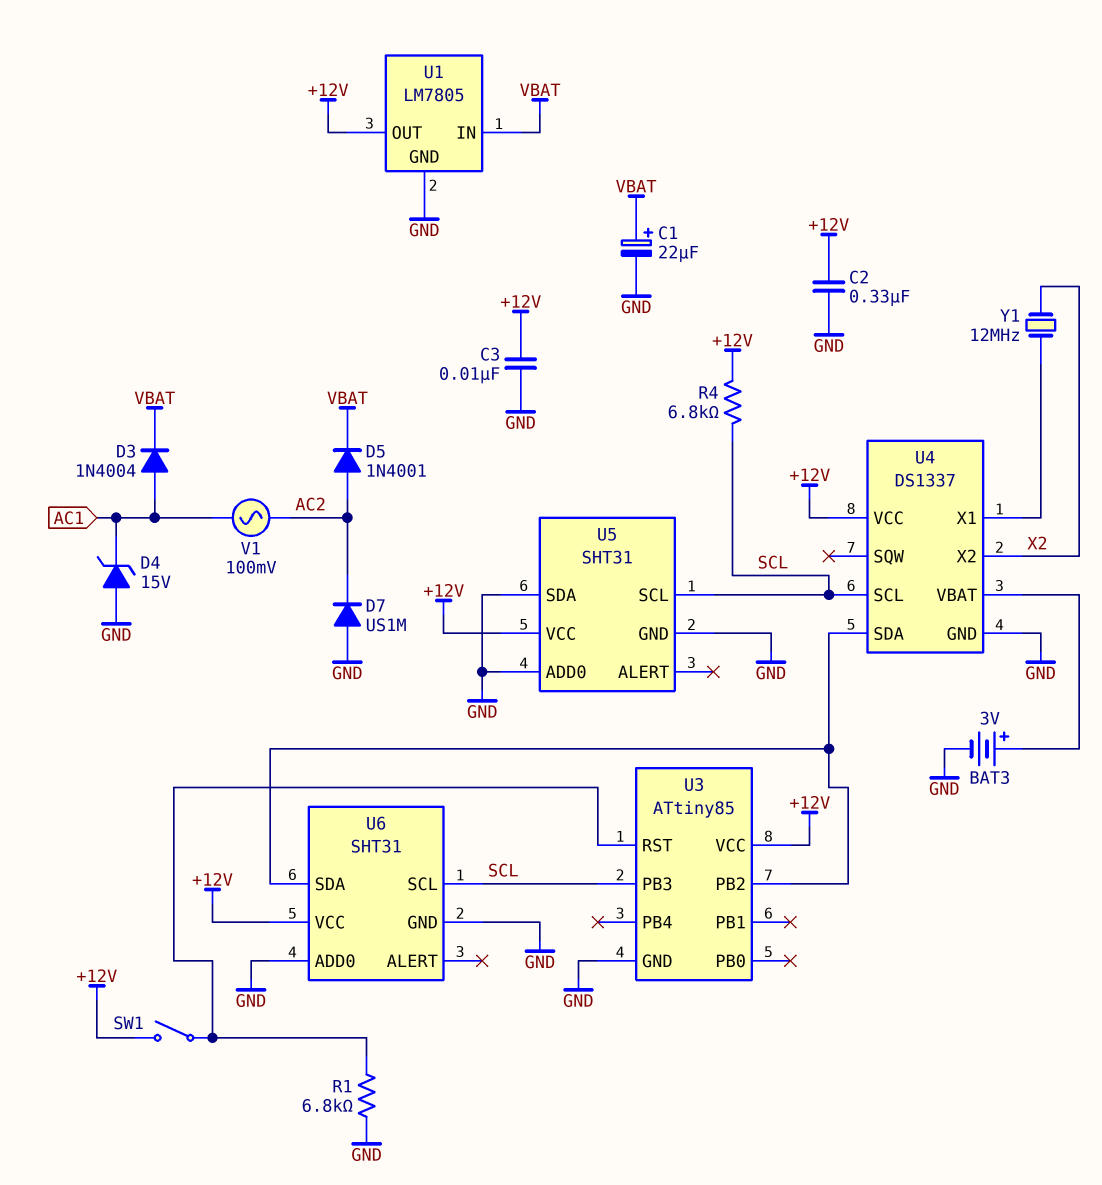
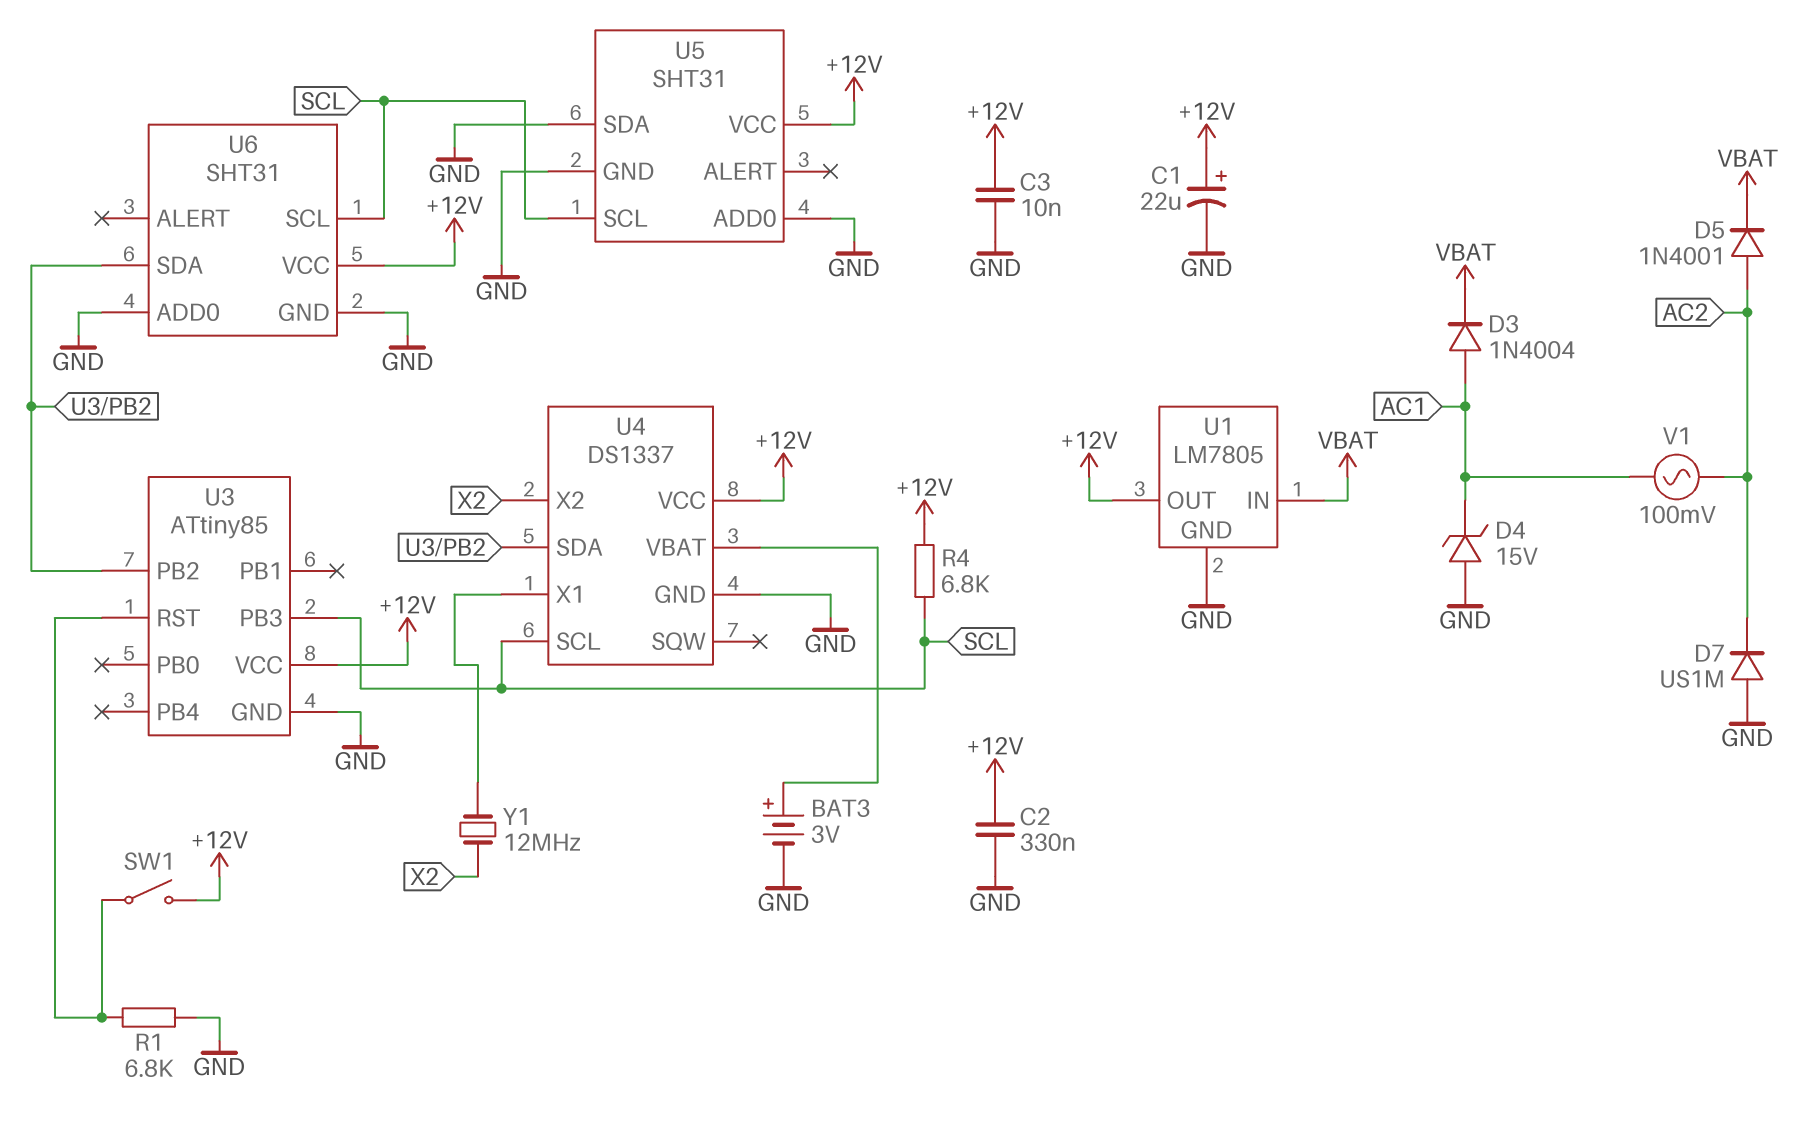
C1: 22uF (plus VBAT, minus GND) -> 22uF (plus +12V, minus GND)

